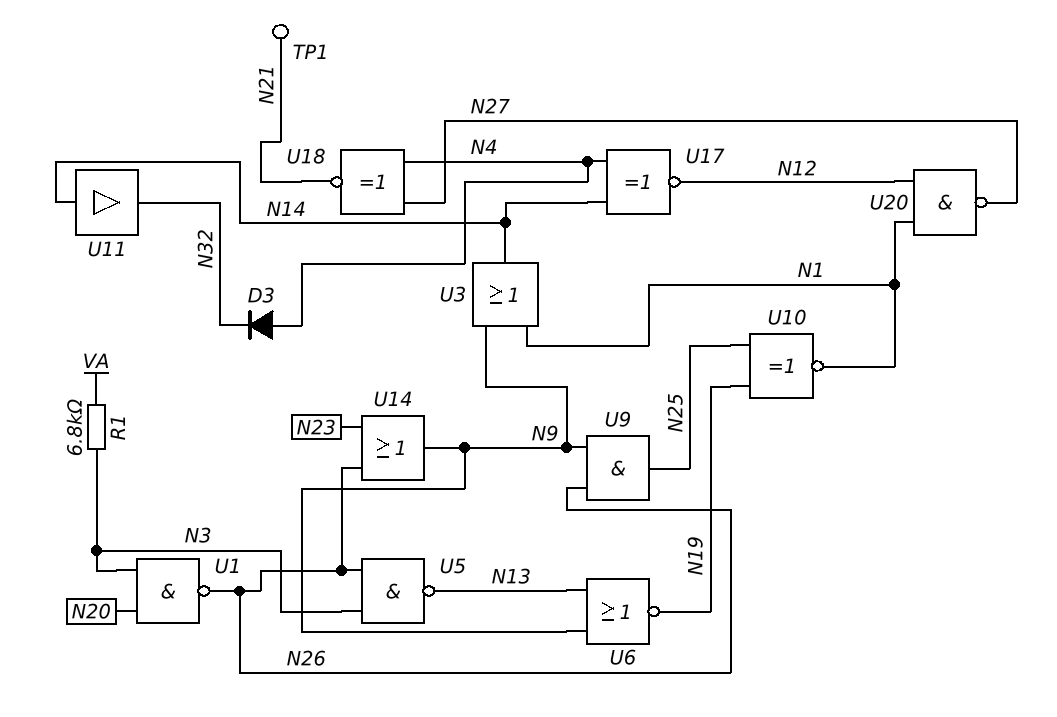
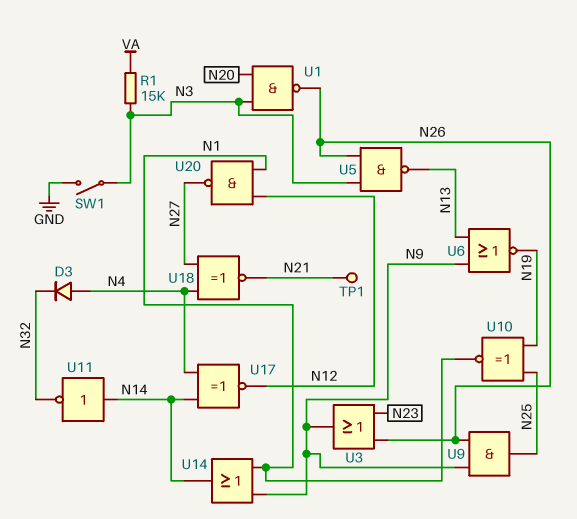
R1: 6.8k (N3, VA) -> 15k (N3, VA)
SW1: none -> switch (GND, N3)
U3: OR (in N1, in N9, out N14) -> OR (in N23, in N26, out N9)
U11: buffer (in N14, out N32) -> NOT (in N14, out N32)
U14: OR (in N23, in N26, out N9) -> OR (in N1, in N9, out N14)

